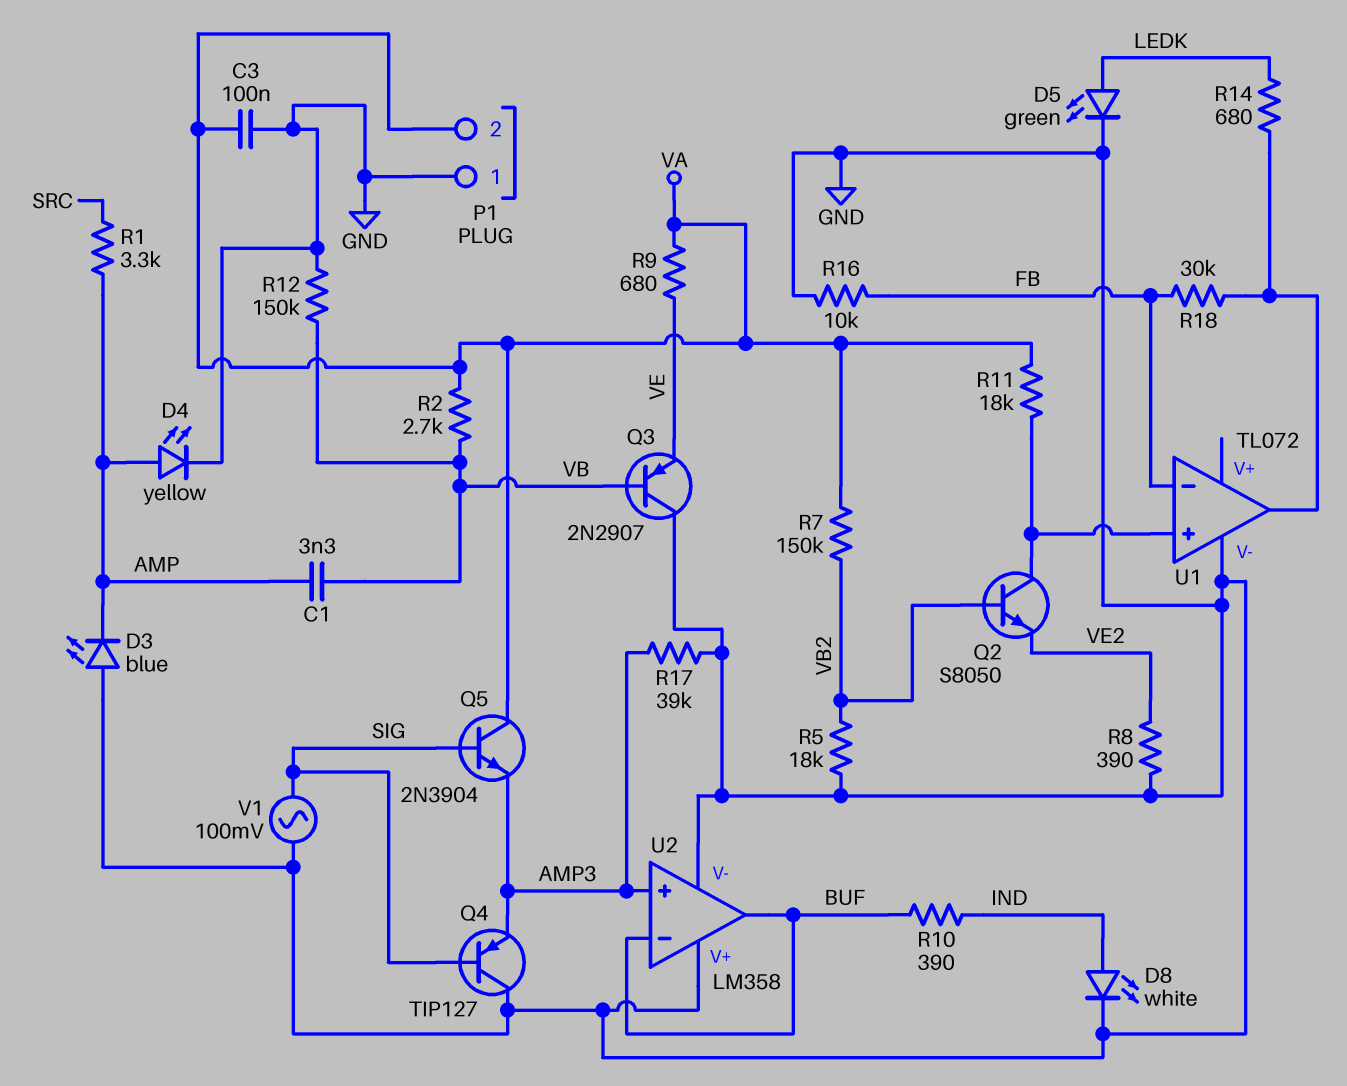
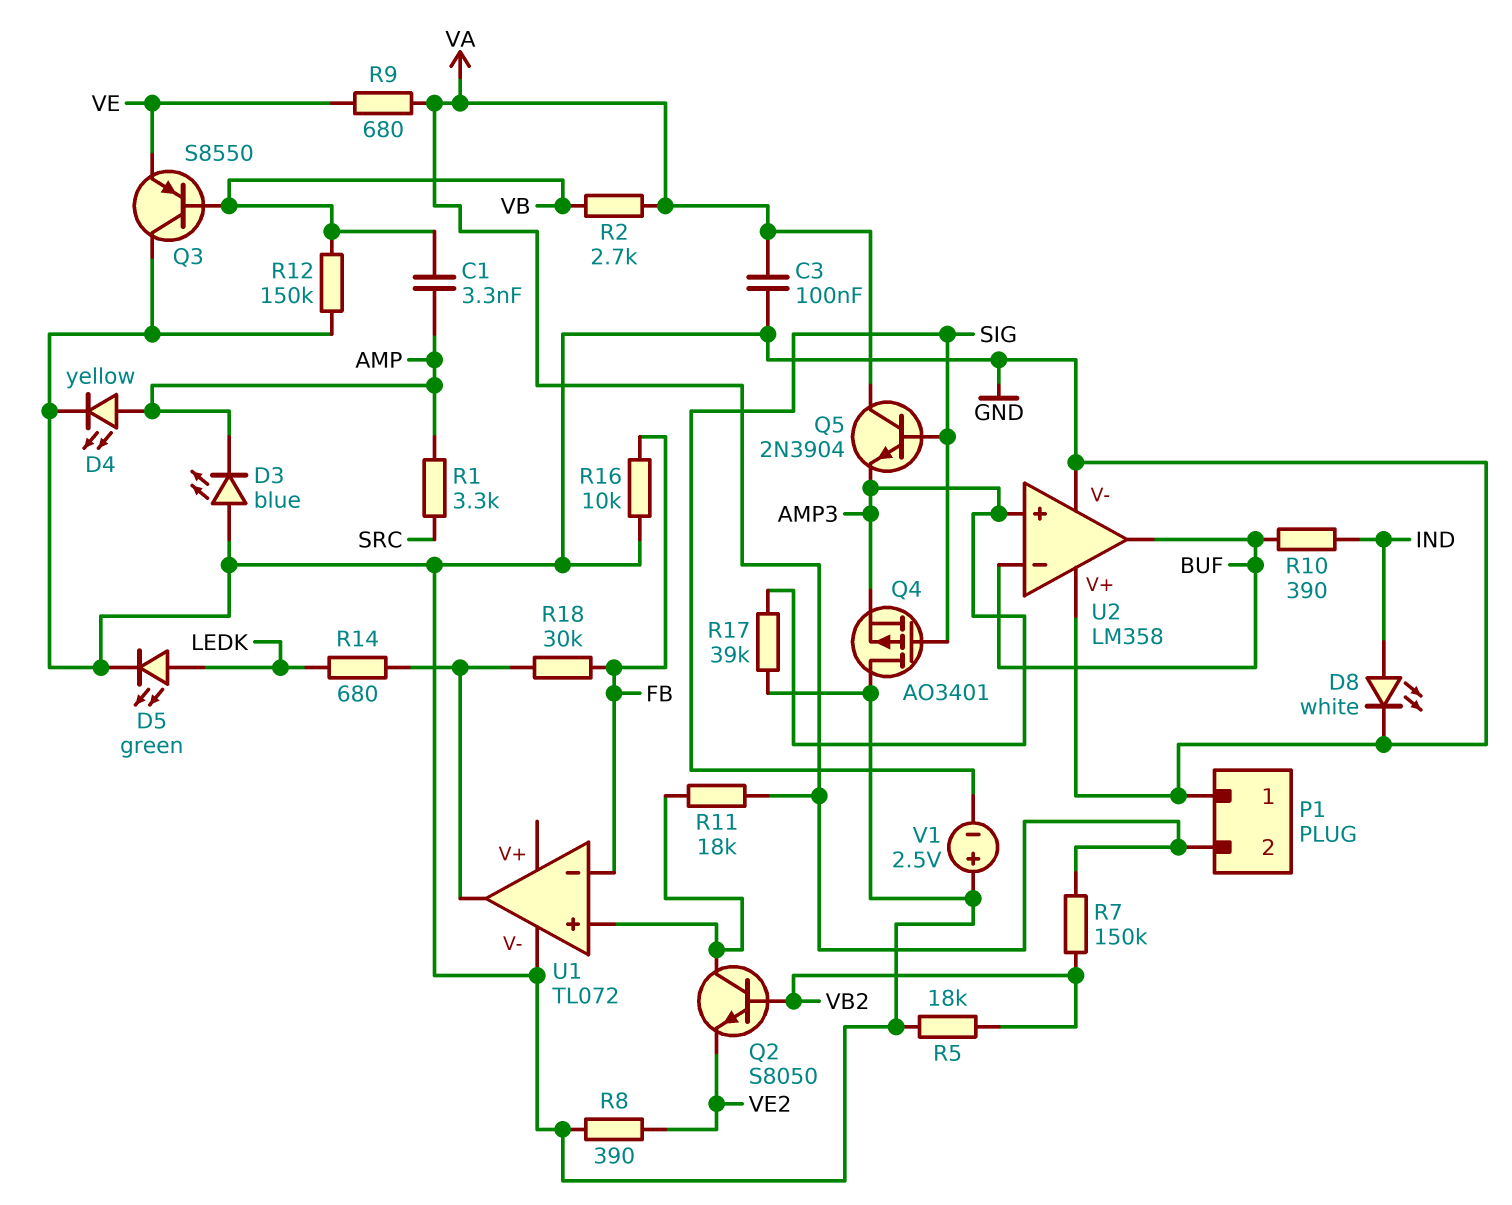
Q3: PNP 2N2907 (B VB, C GND, E VE) -> PNP S8550 (B VB, C GND, E VE)
Q4: PNP TIP127 (B SIG, C GND, E AMP3) -> PMOS AO3401 (G SIG, D GND, S AMP3)
V1: AC 100mV (GND, SIG) -> 2.5V (plus GND, minus SIG)

